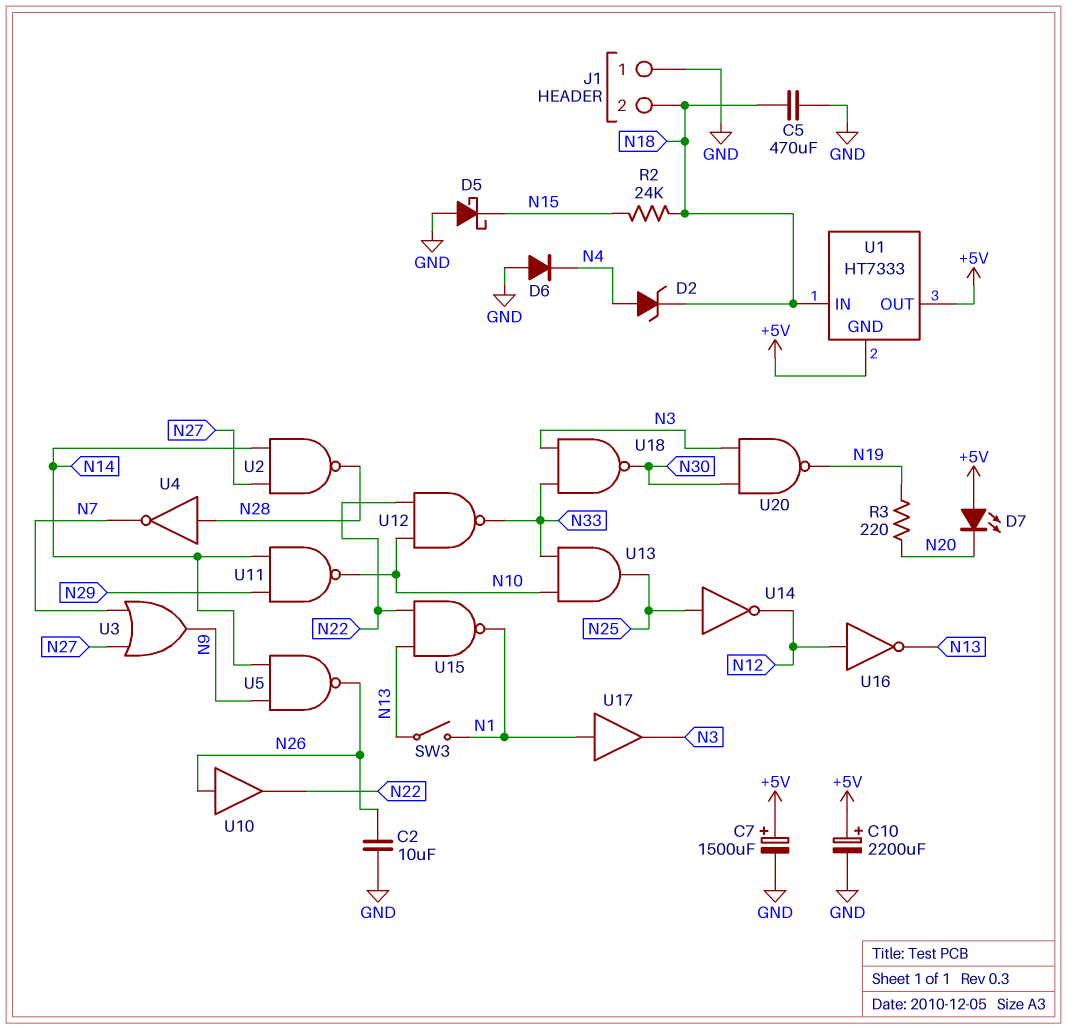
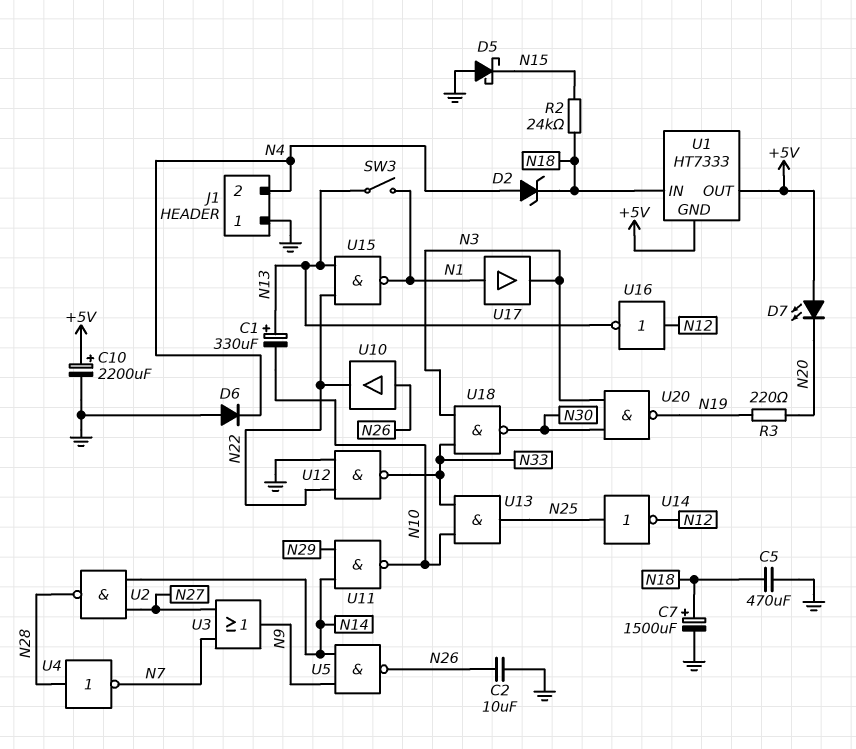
C1: none -> 330uF (plus N13, minus N10)
C7: 1500uF (plus +5V, minus GND) -> 1500uF (plus N18, minus GND)
J1 pin 2: N18 -> N4
U12: NAND (in N10, in N22, out N33) -> NAND (in GND, in N22, out N33)

